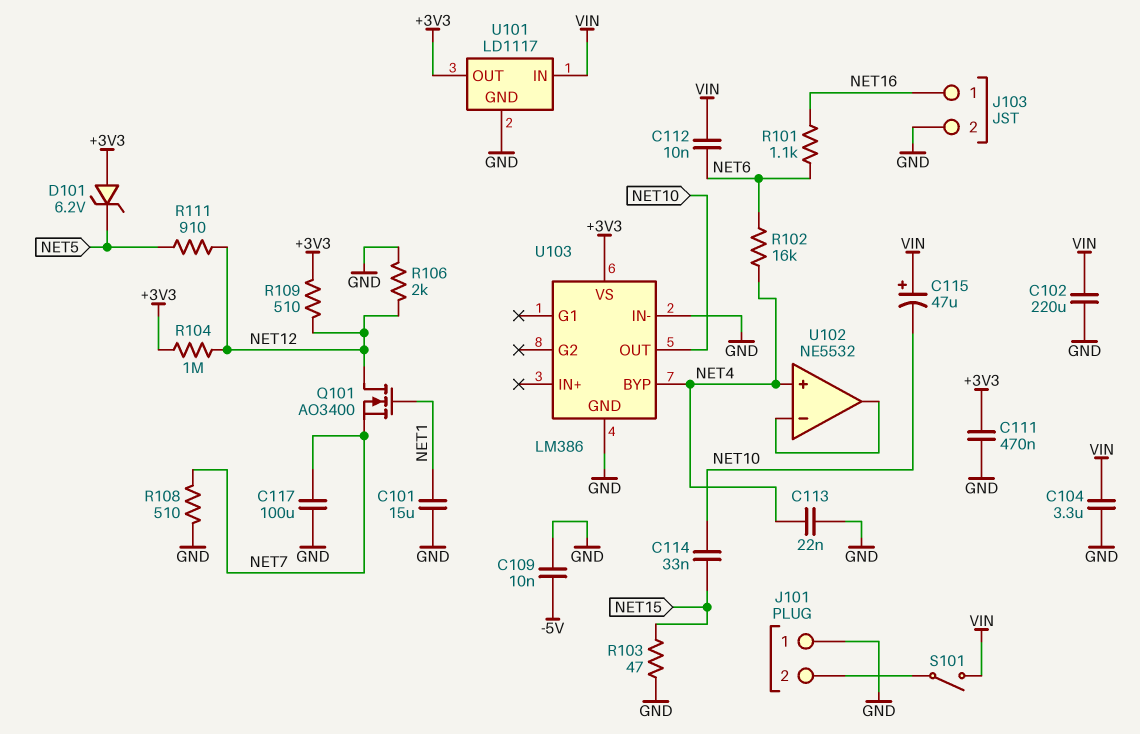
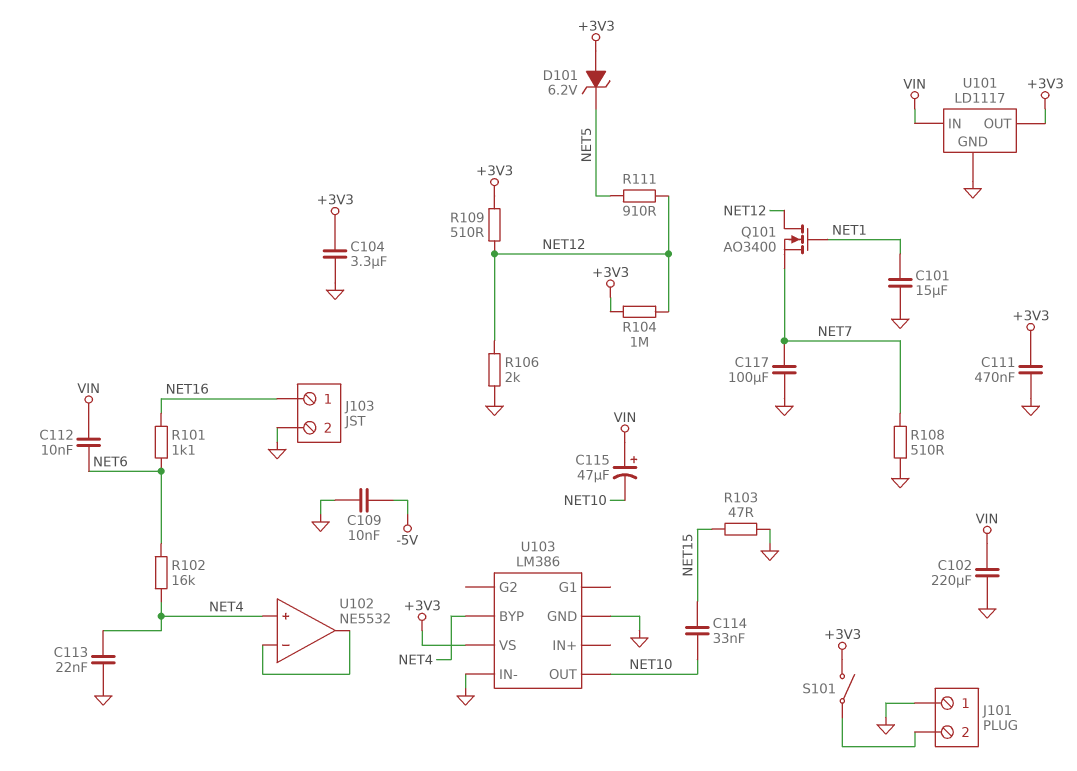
C104: 3.3uF (GND, VIN) -> 3.3uF (+3V3, GND)
S101: switch (J101/2, VIN) -> switch (+3V3, J101/2)

